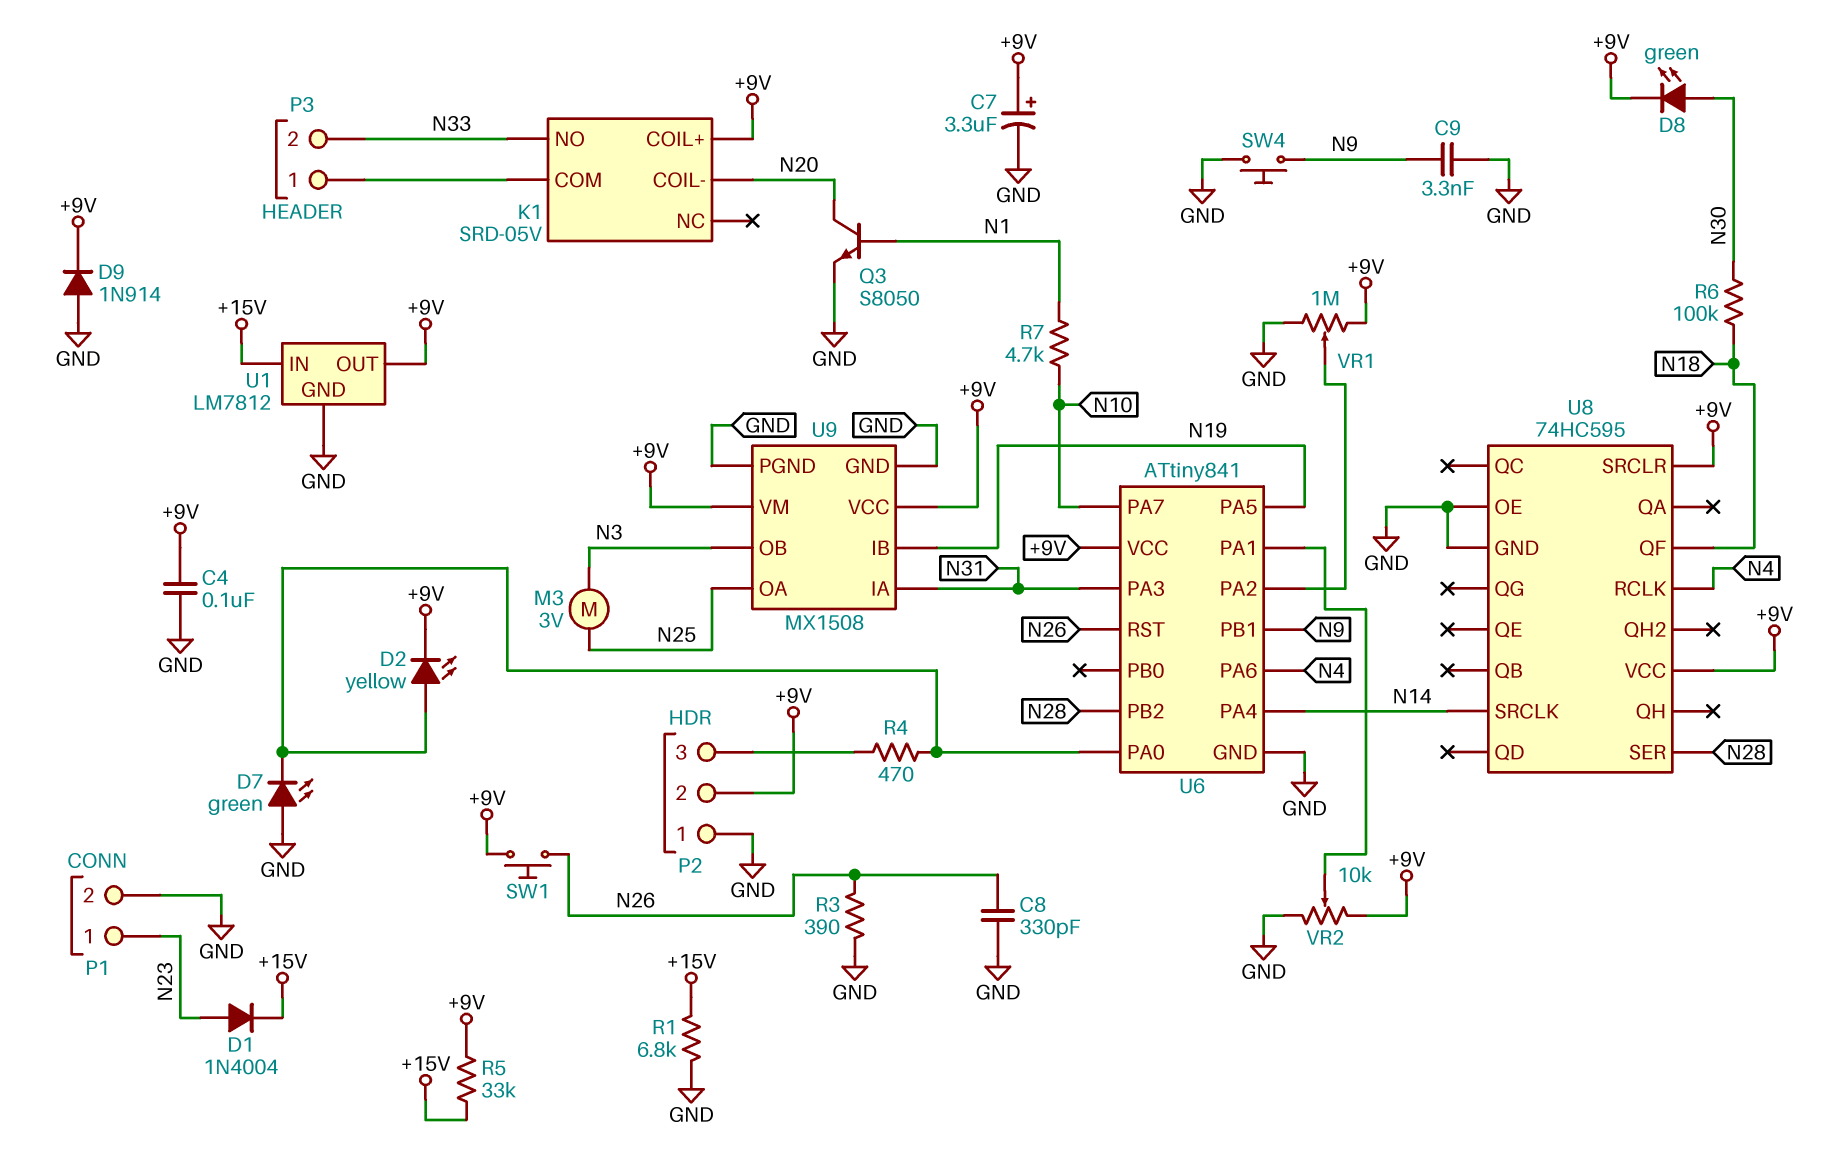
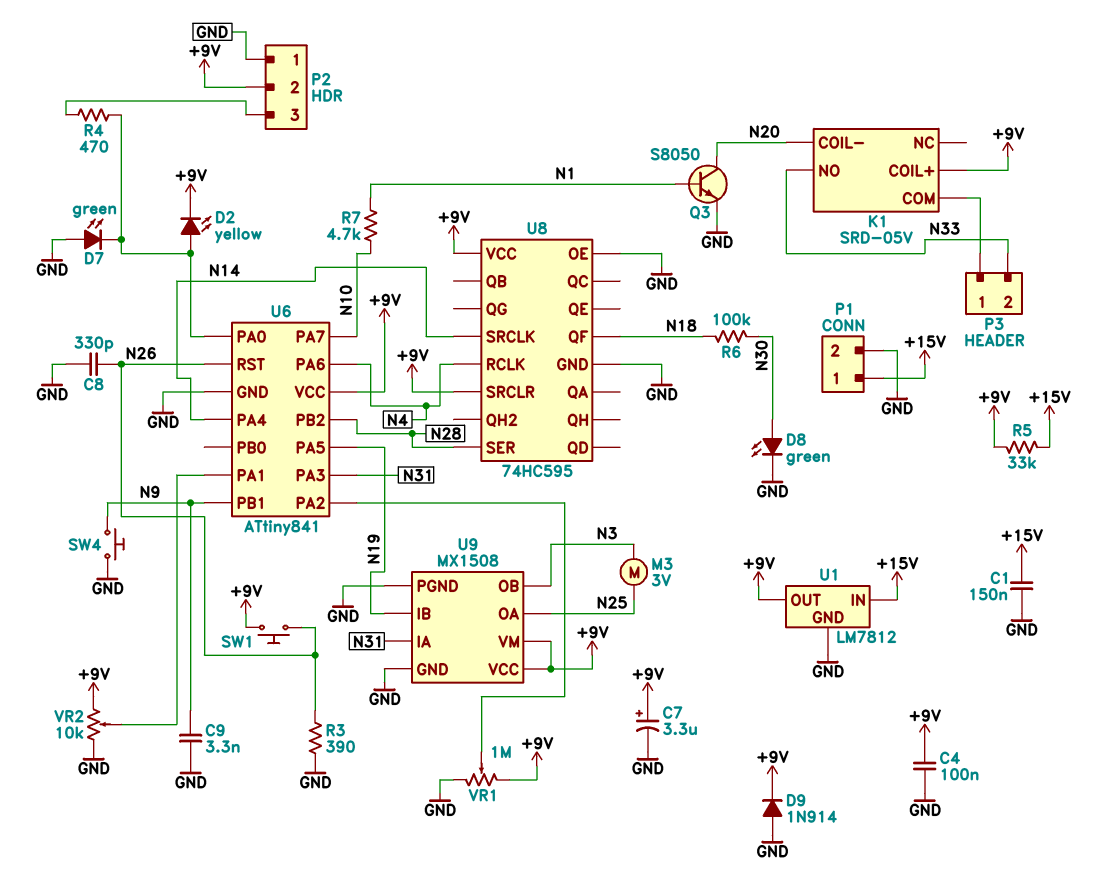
C1: none -> 150nF (+15V, GND)
D1: diode 1N4004 (A N23, K +15V) -> none
D8: LED green (A N30, K +9V) -> LED green (A N30, K GND)
P1 pin 1: N23 -> +15V
R1: 6.8k (+15V, GND) -> none

